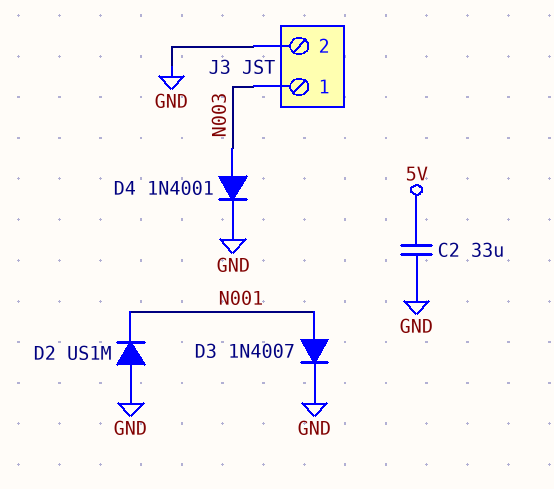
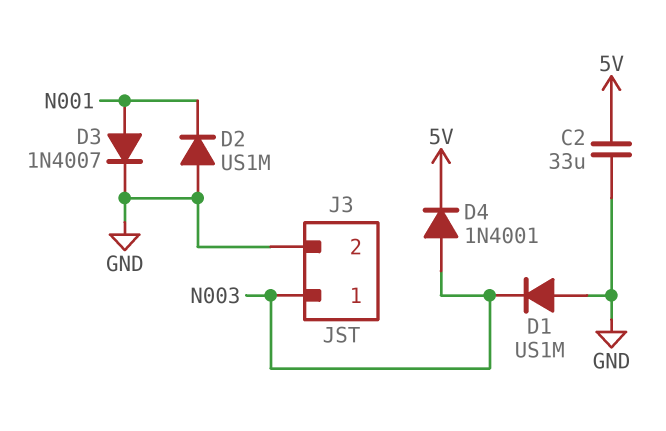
D1: none -> diode US1M (A GND, K N003)
D4: diode 1N4001 (A N003, K GND) -> diode 1N4001 (A N003, K 5V)

